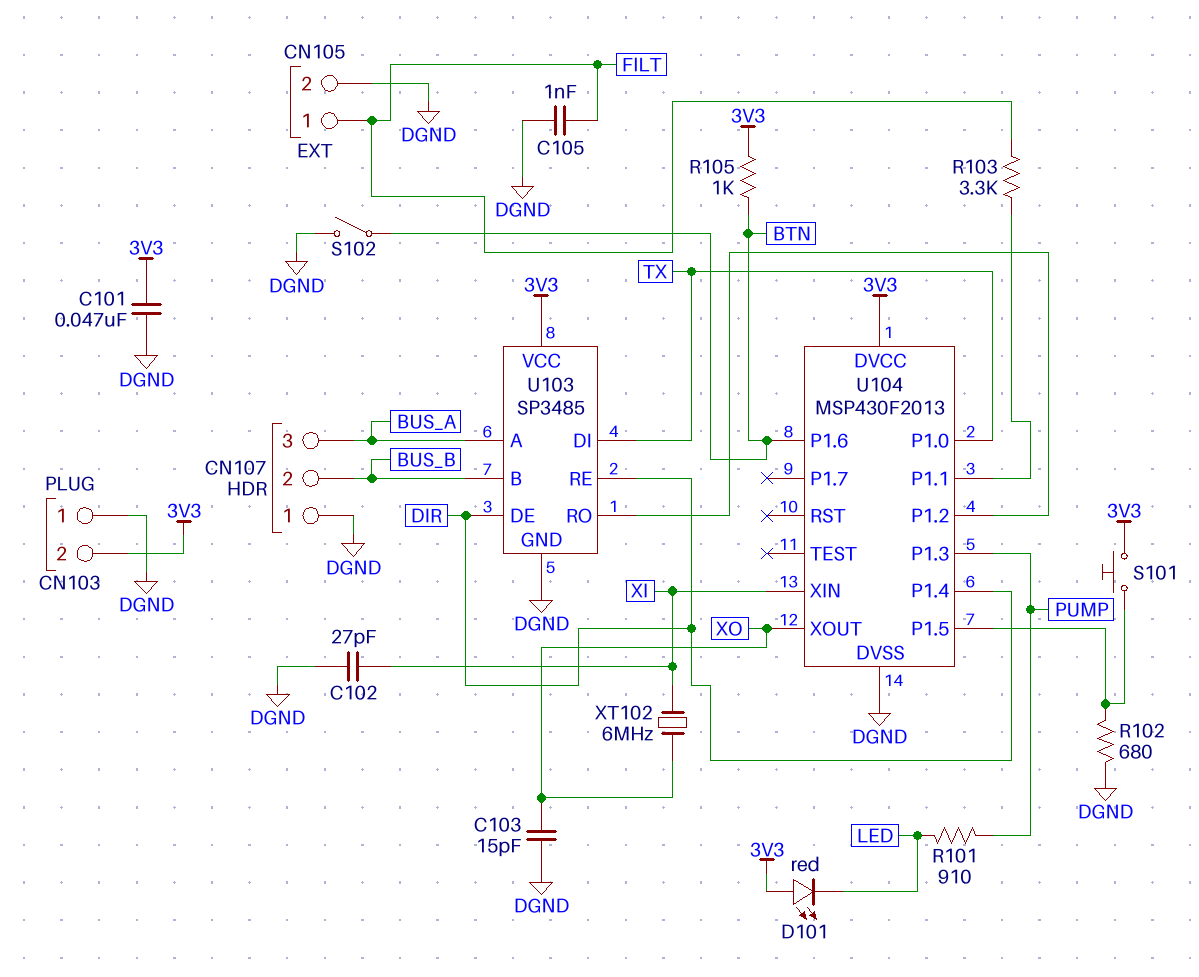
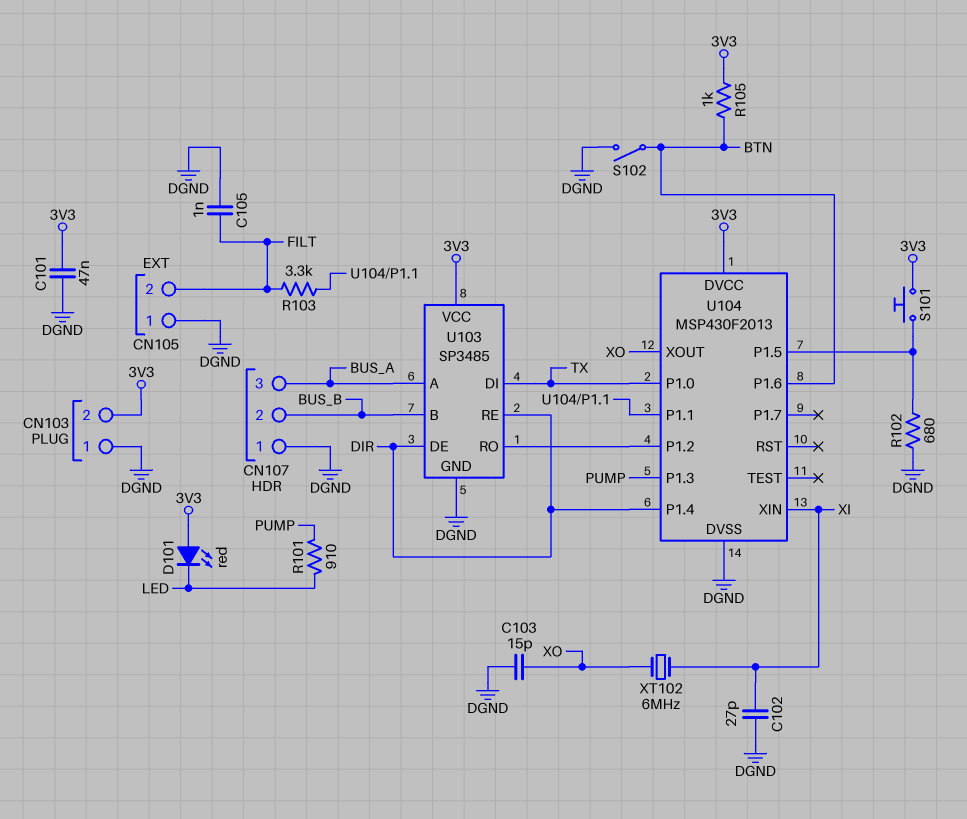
CN105 pin 1: FILT -> DGND
CN105 pin 2: DGND -> FILT

